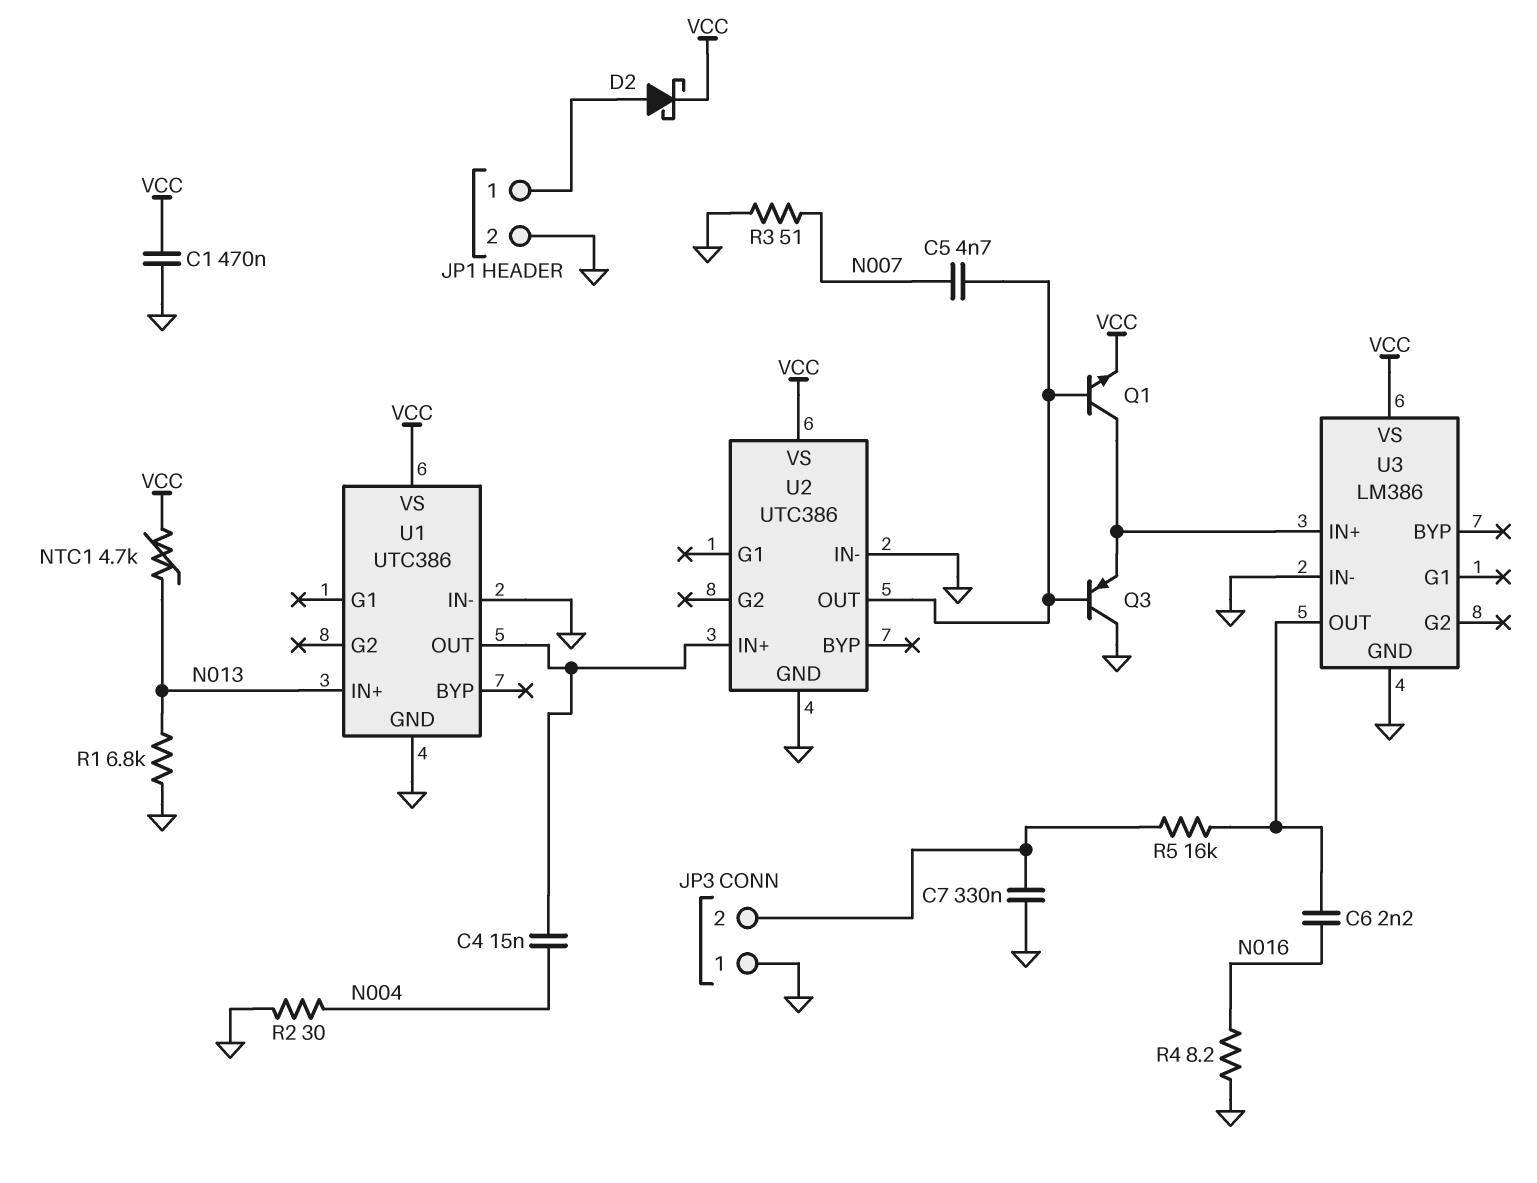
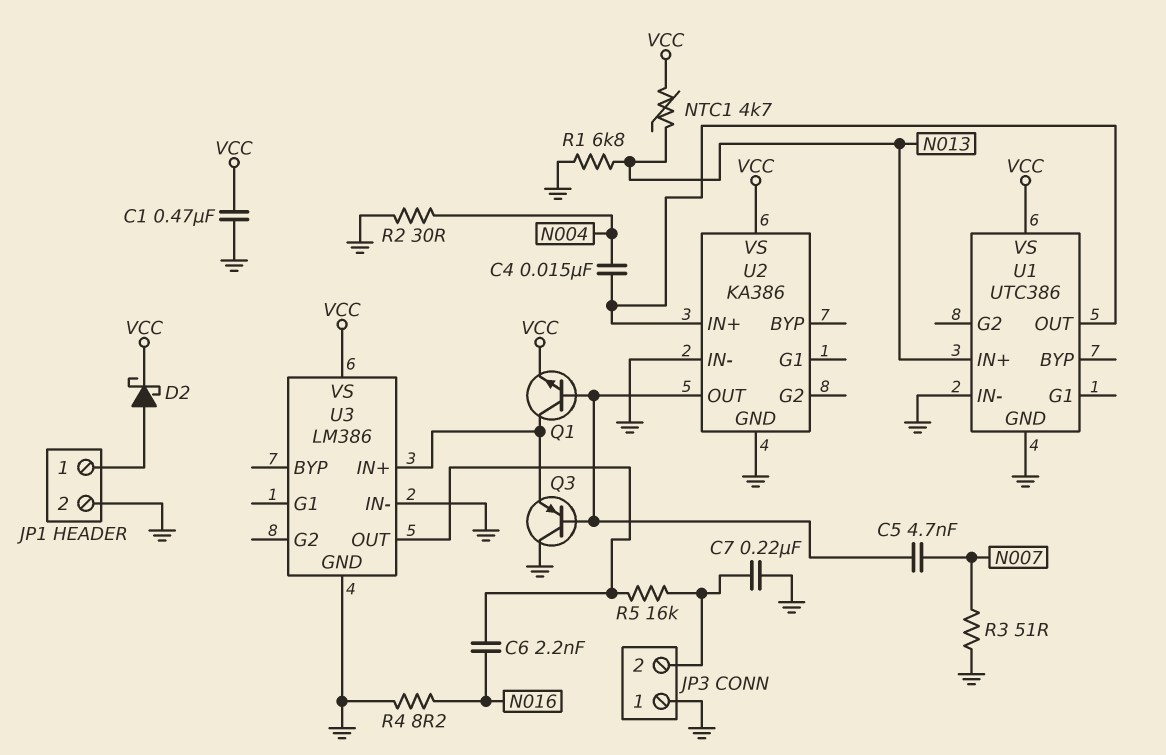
C7: 330nF (GND, JP3/2) -> 220nF (GND, JP3/2)
U2: UTC386 -> KA386

